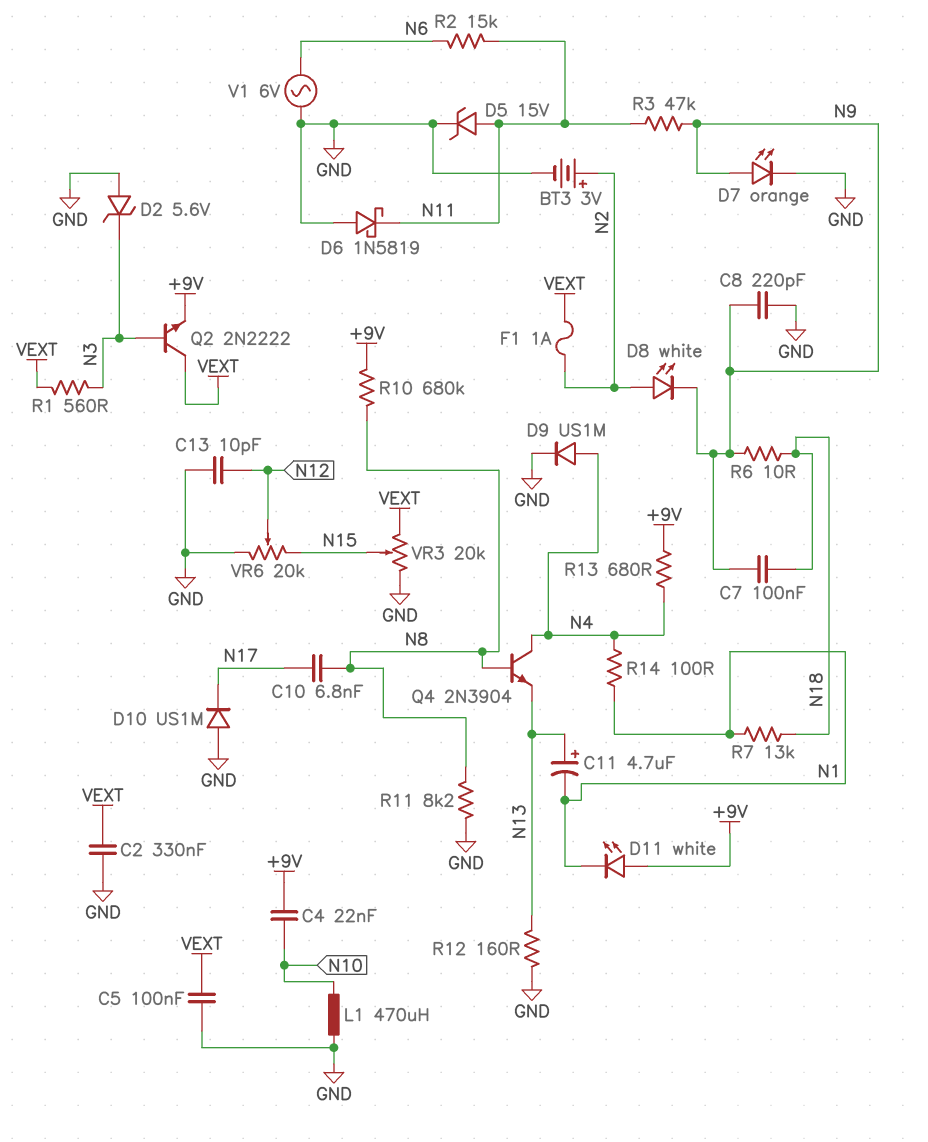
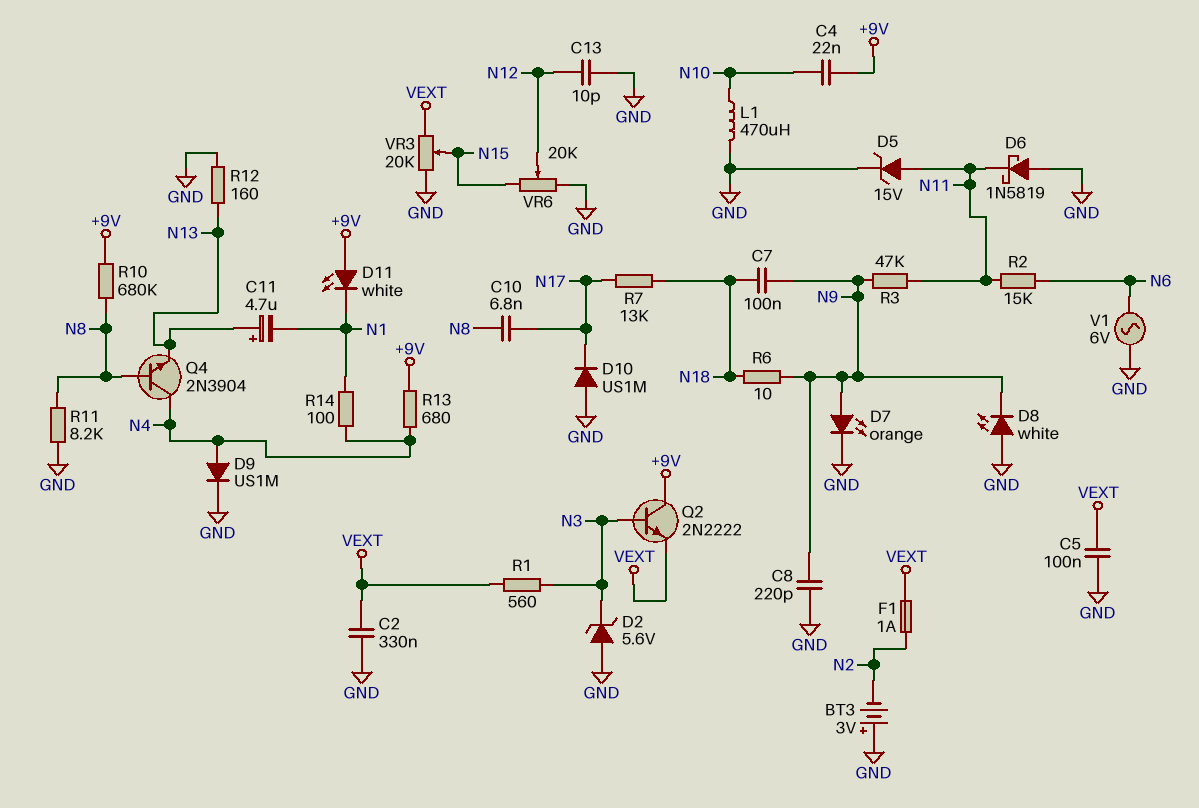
BT3: 3V (plus N2, minus GND) -> 3V (plus GND, minus N2)
D8: LED white (A N2, K N9) -> LED white (A GND, K N9)
Q2: NPN 2N2222 (B N3, C VEXT, E +9V) -> NPN 2N2222 (B N3, C +9V, E VEXT)
R7: 13k (N1, N18) -> 13k (N17, N18)

